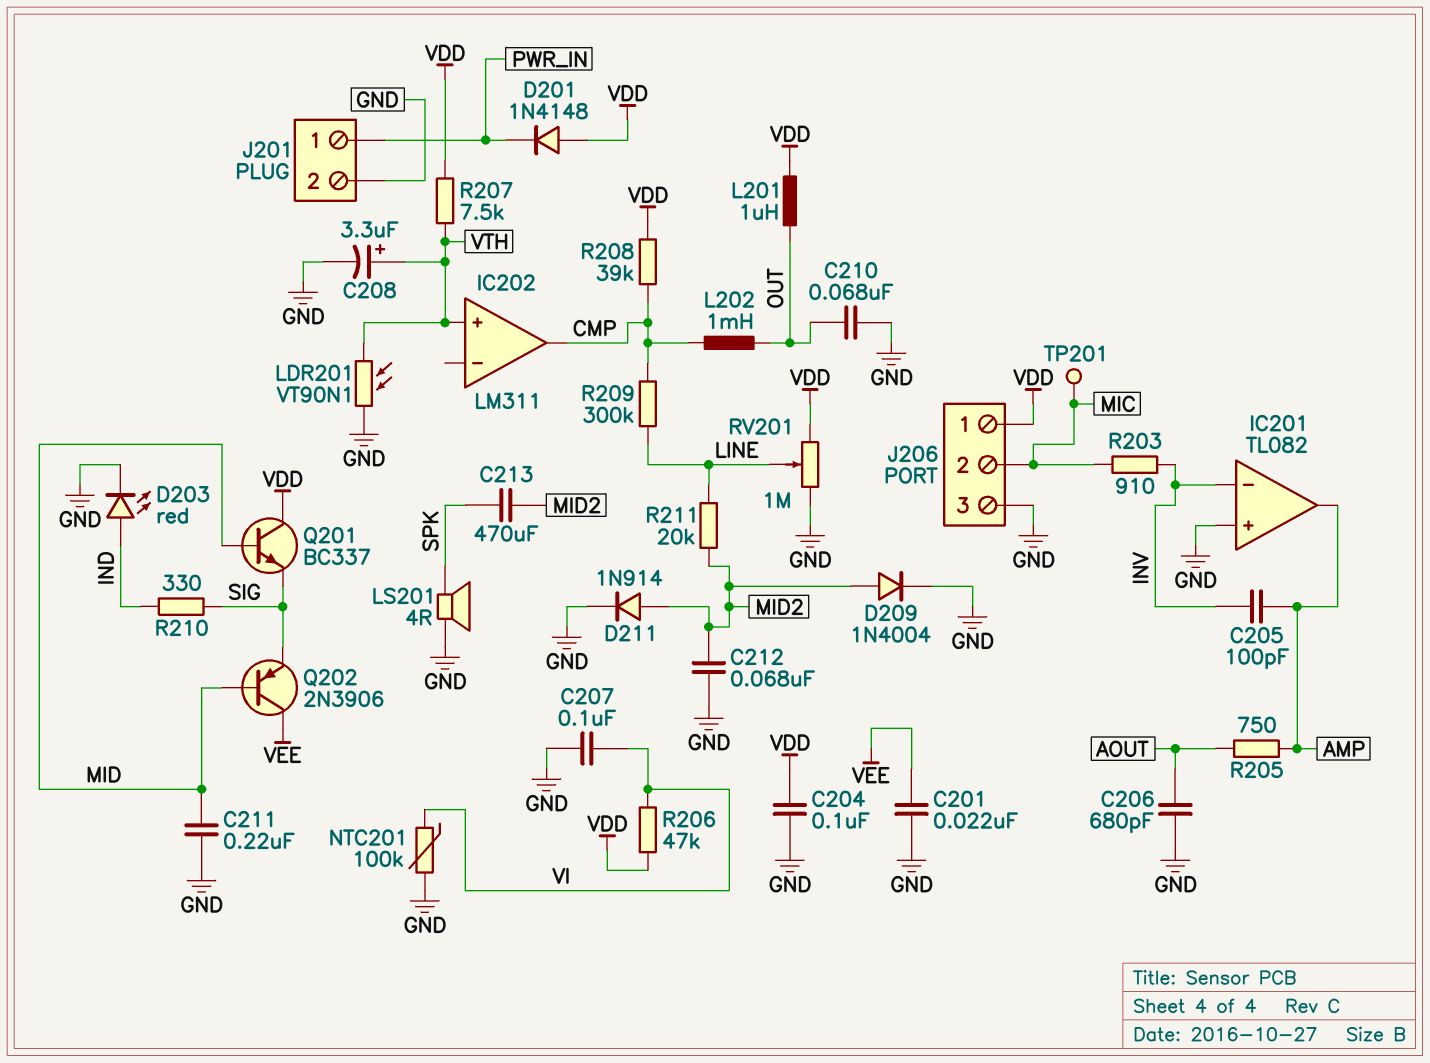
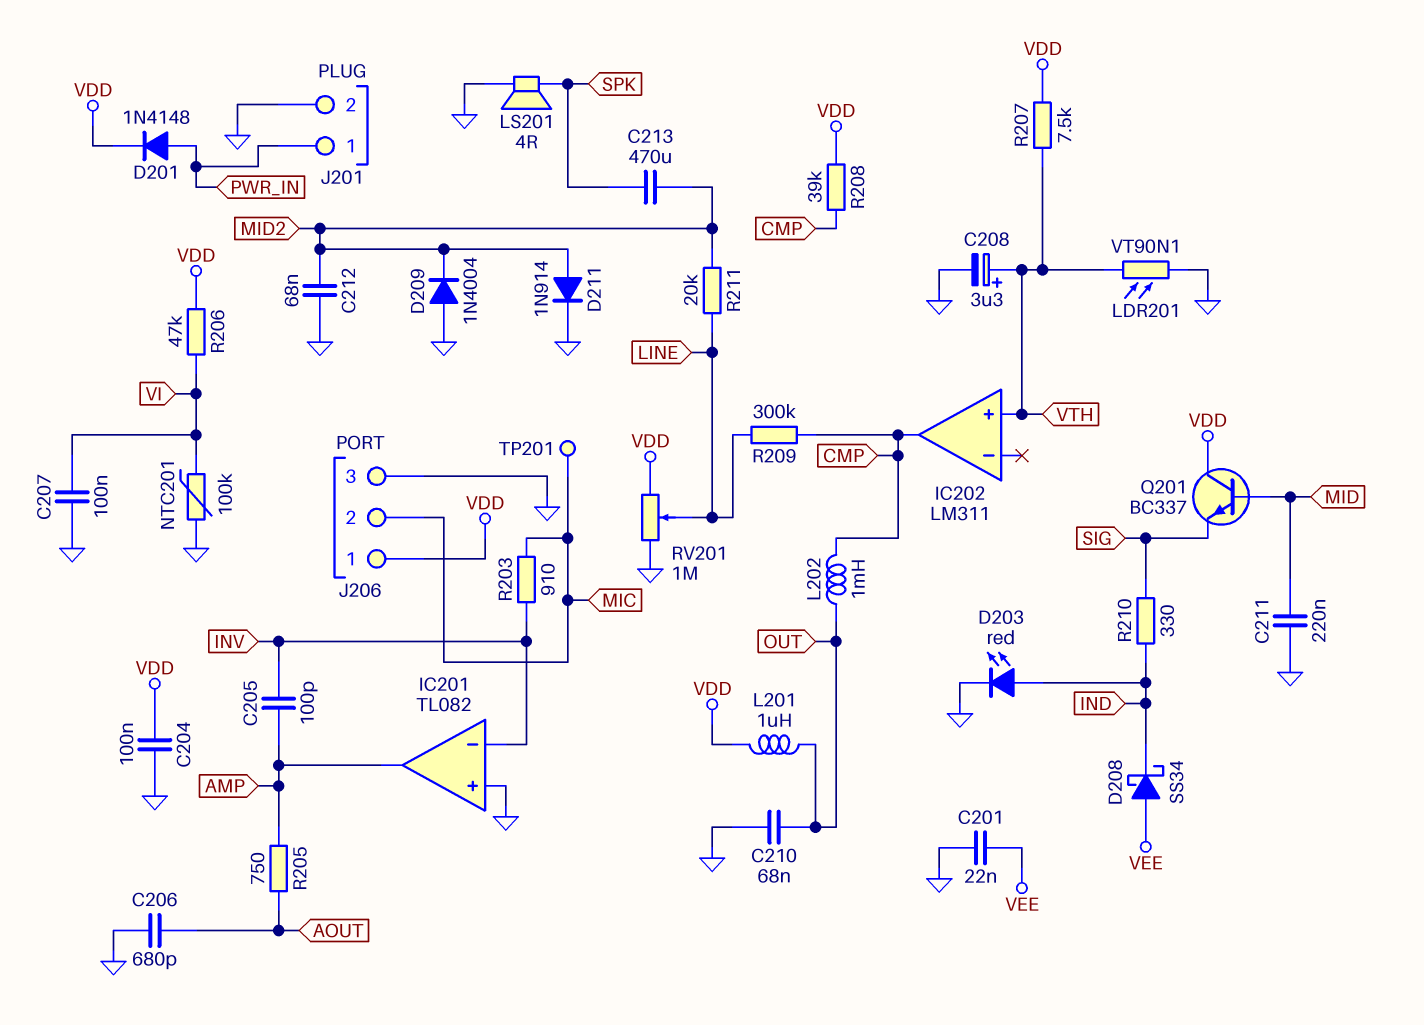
D201: diode 1N4148 (A VDD, K PWR_IN) -> diode 1N4148 (A PWR_IN, K VDD)
D208: none -> schottky SS34 (A VEE, K IND)
D209: diode 1N4004 (A MID2, K GND) -> diode 1N4004 (A GND, K MID2)
Q202: PNP 2N3906 (B MID, C VEE, E SIG) -> none

